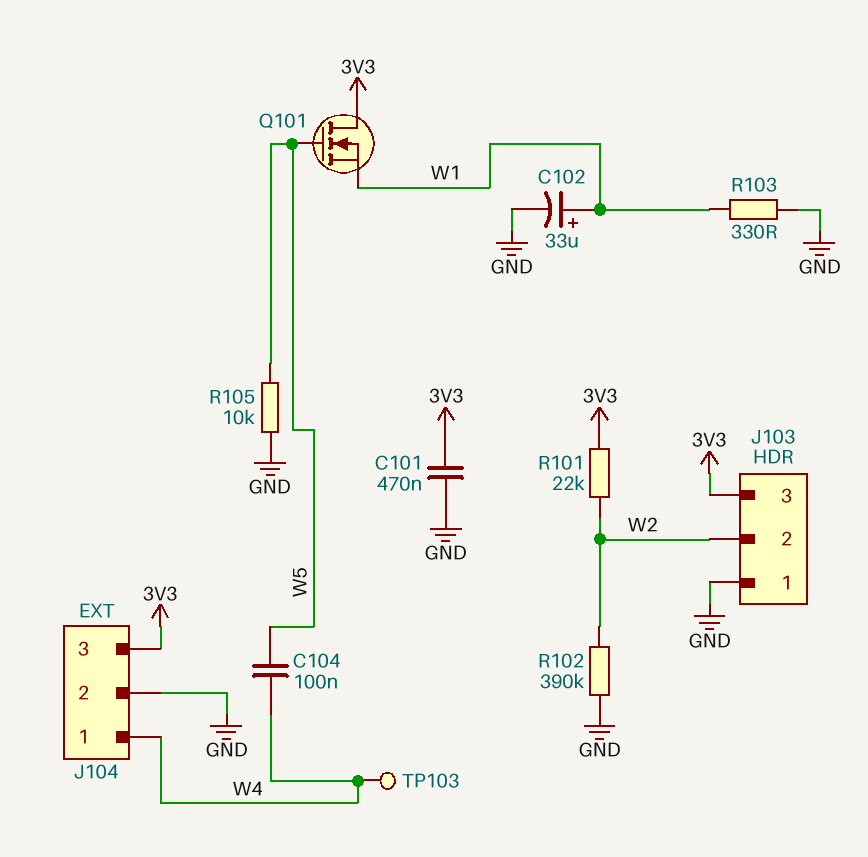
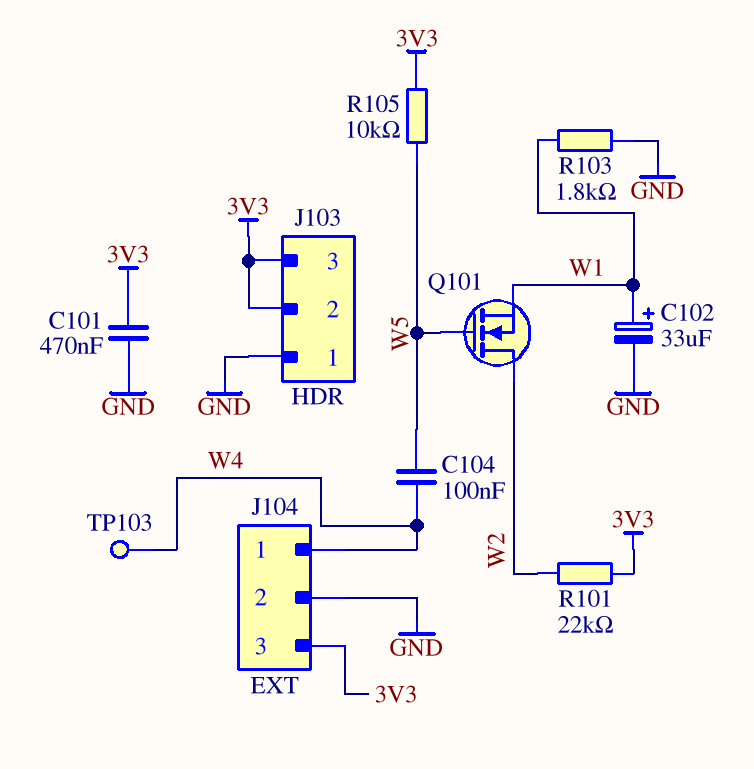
J103 pin 2: W2 -> 3V3
Q101: NMOS (G W5, D 3V3, S W1) -> NMOS (G W5, D W2, S W1)
R102: 390k (GND, W2) -> none
R103: 330 (GND, W1) -> 1.8k (GND, W1)
R105: 10k (GND, W5) -> 10k (3V3, W5)

